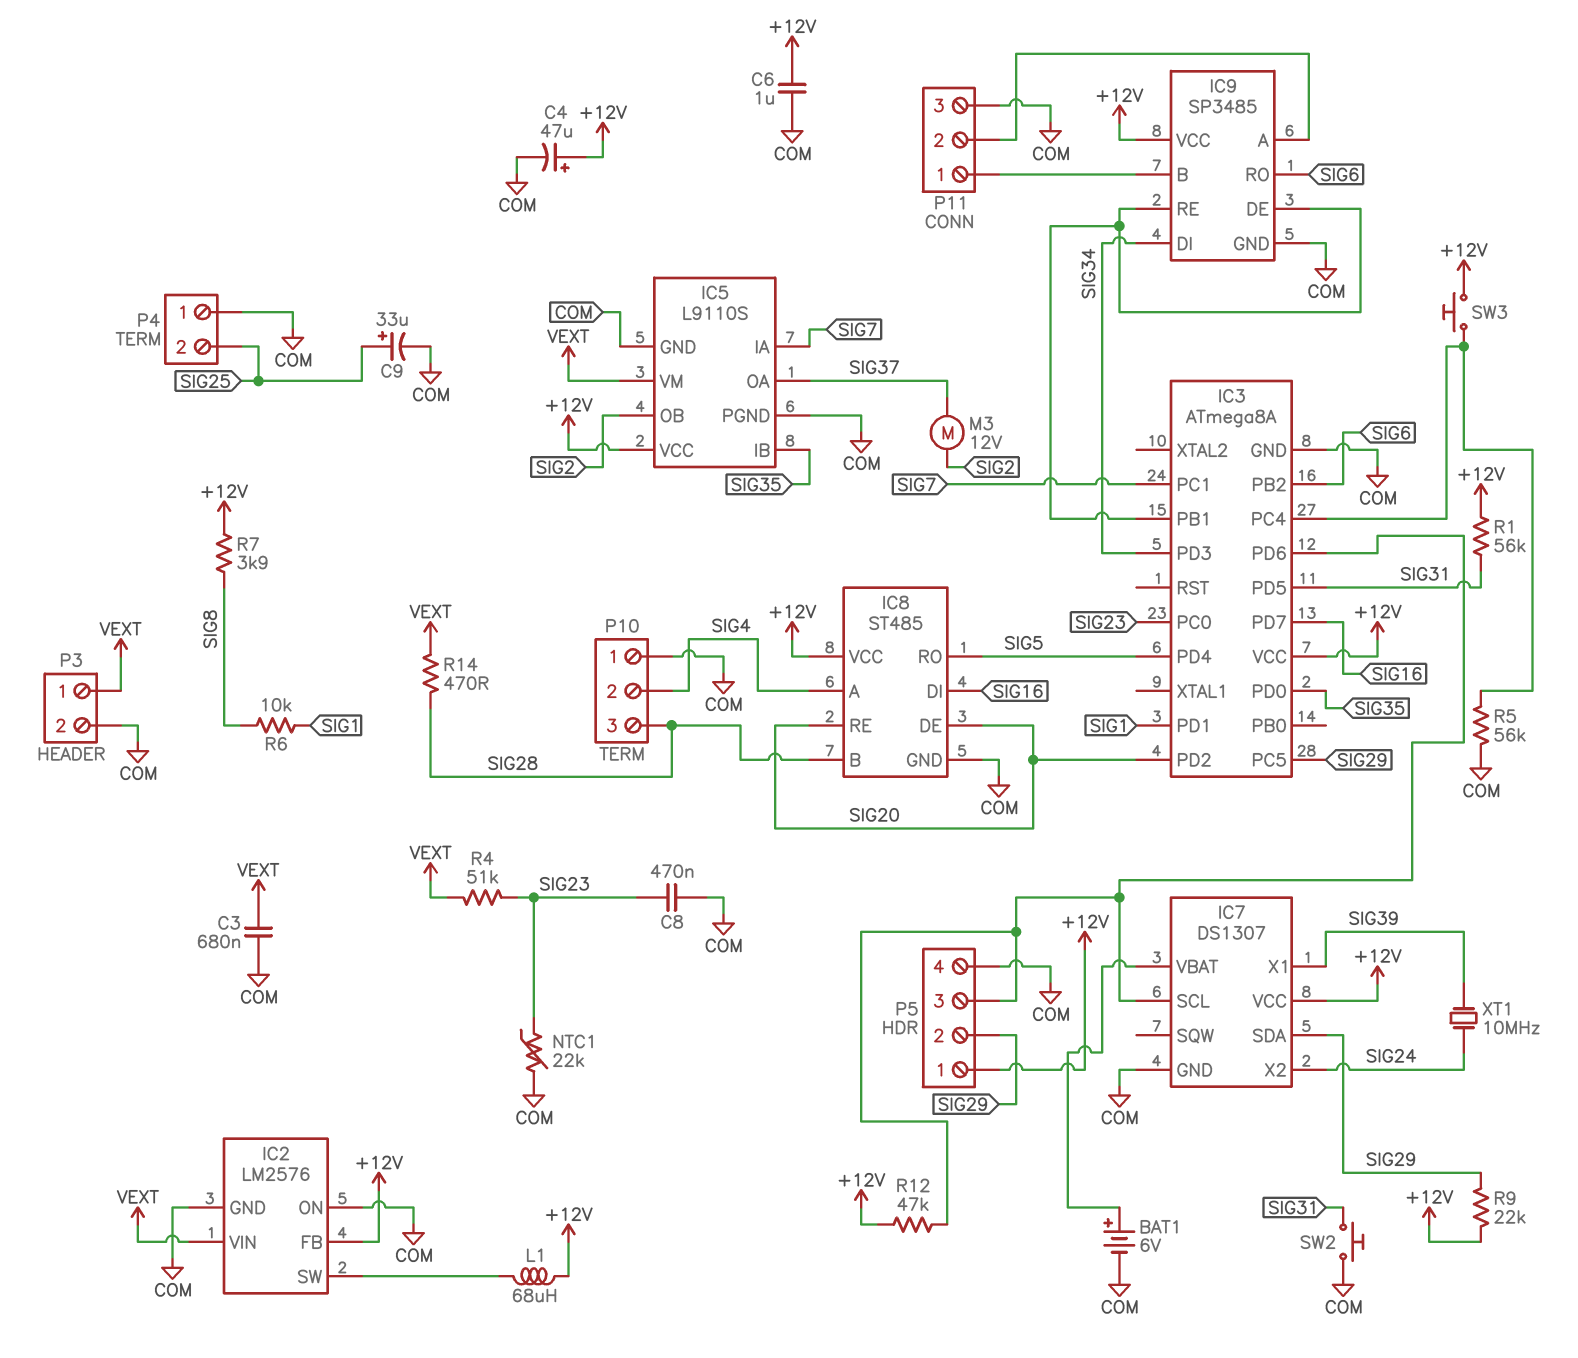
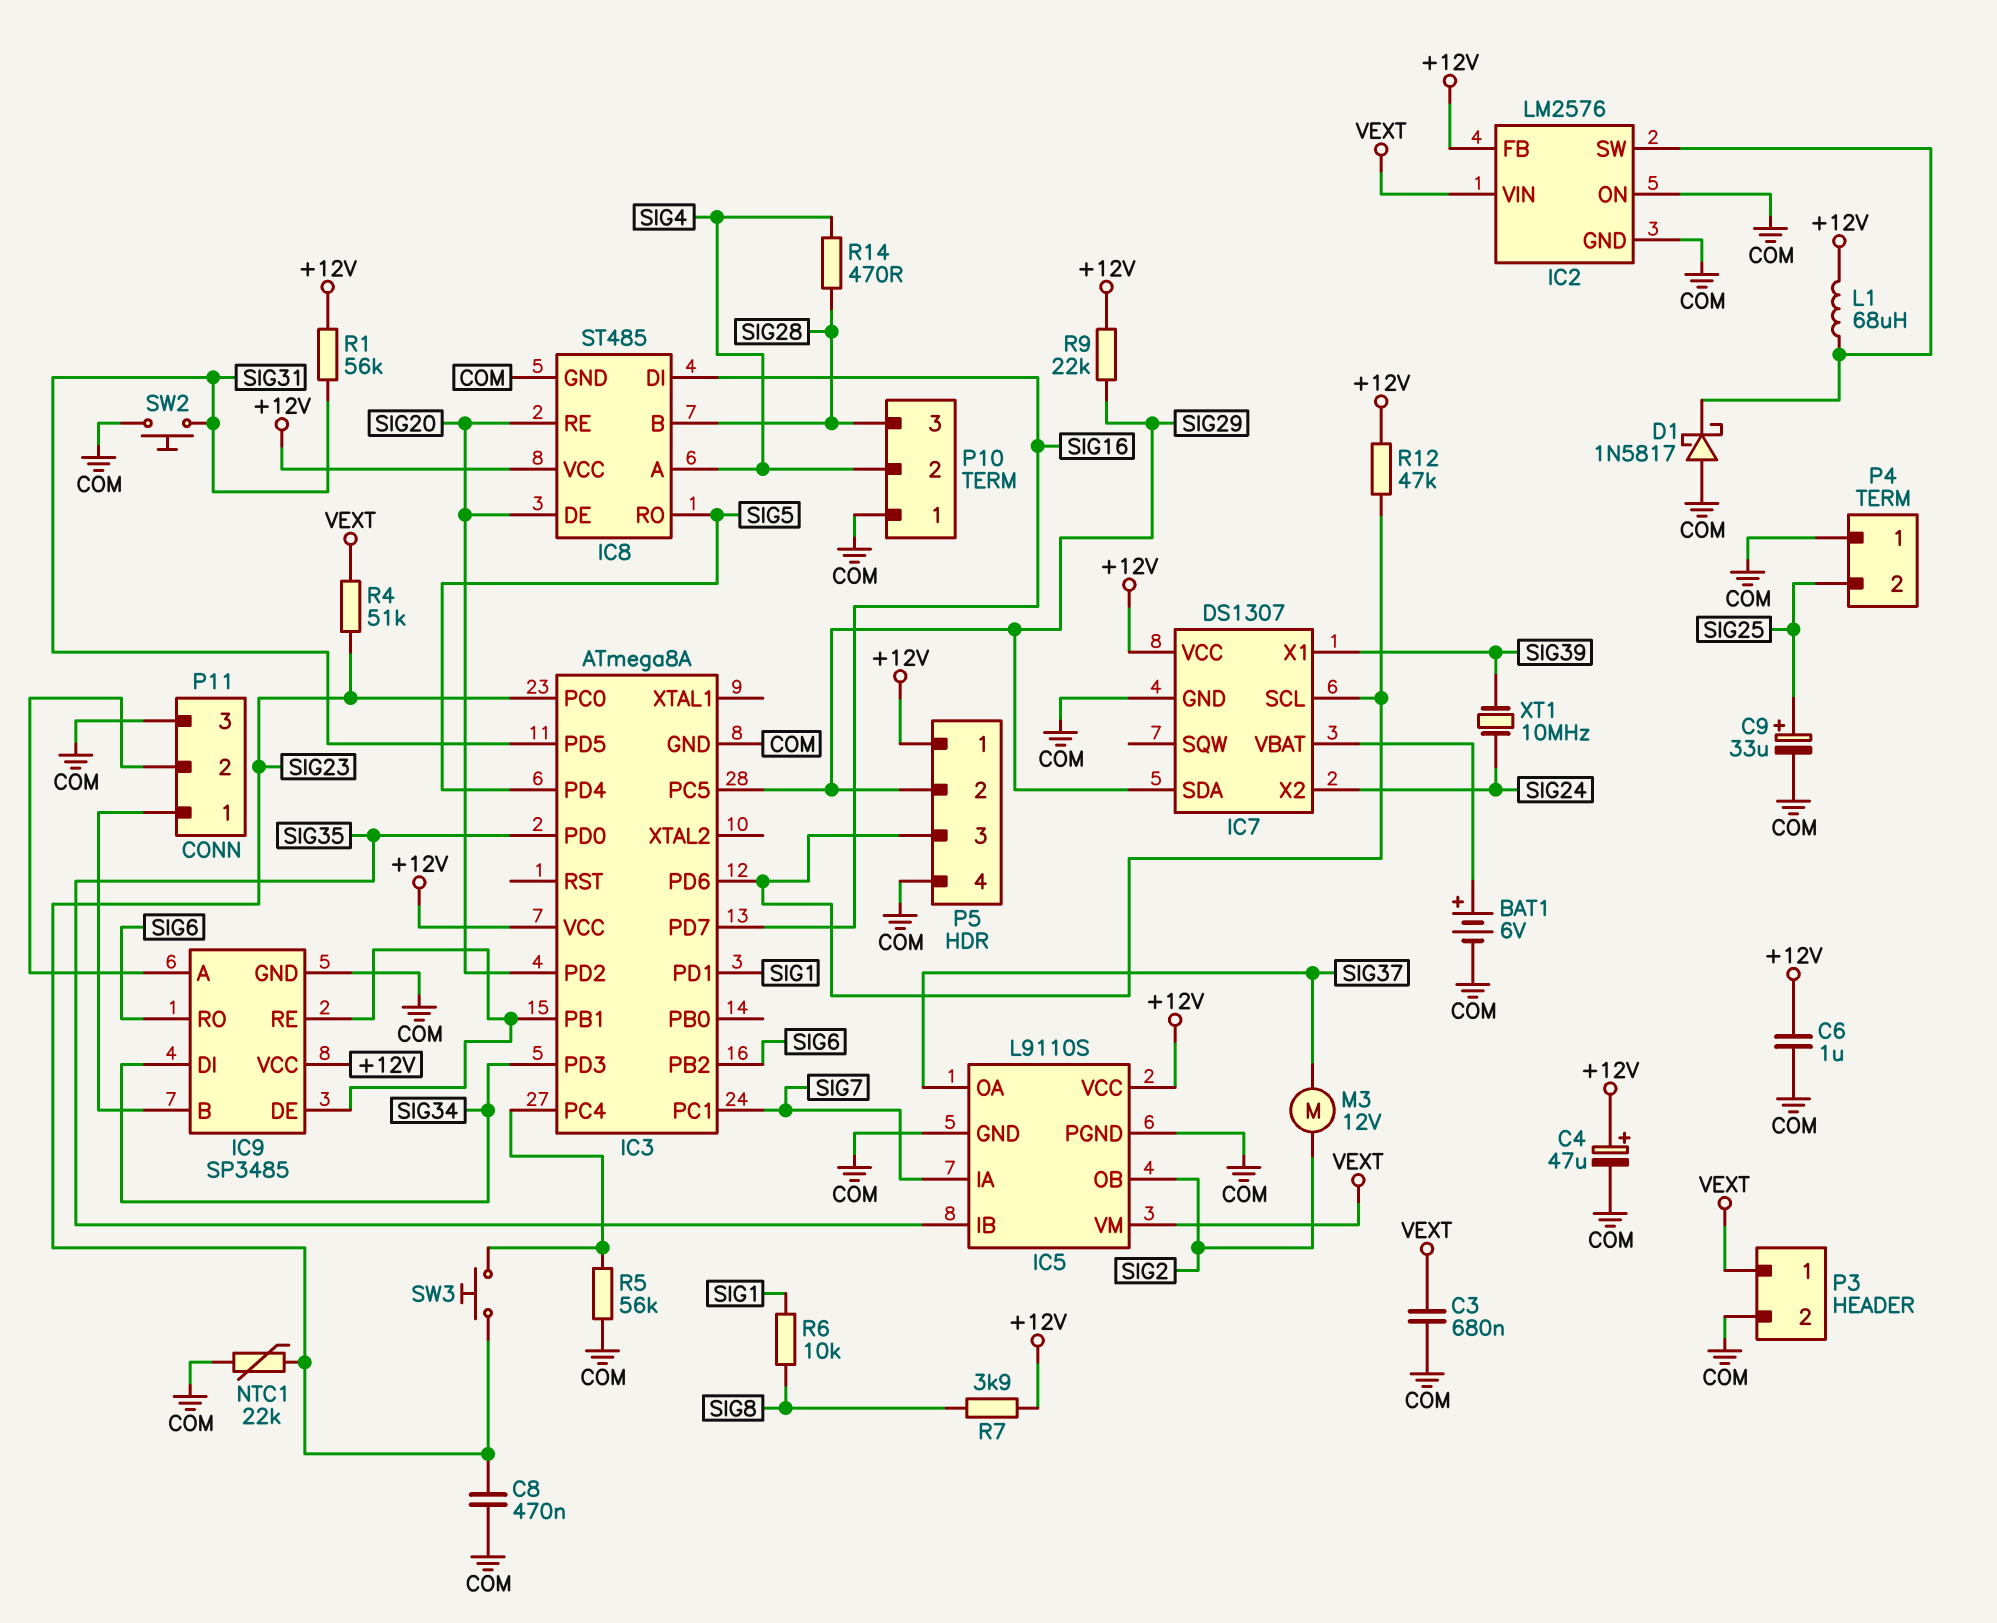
D1: none -> schottky 1N5817 (A COM, K IC2/SW)
R14: 470 (SIG28, VEXT) -> 470 (SIG4, SIG28)
SW3: button (+12V, IC3/PC4) -> button (IC3/PC4, SIG23)

